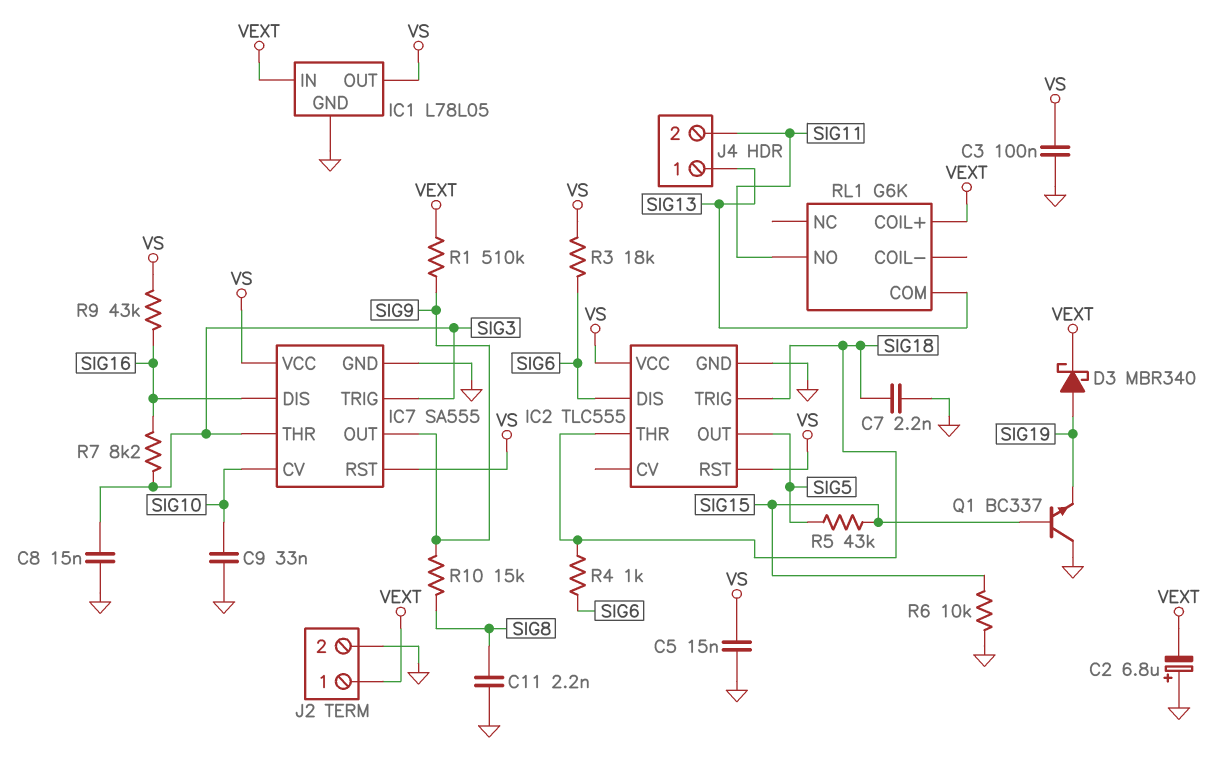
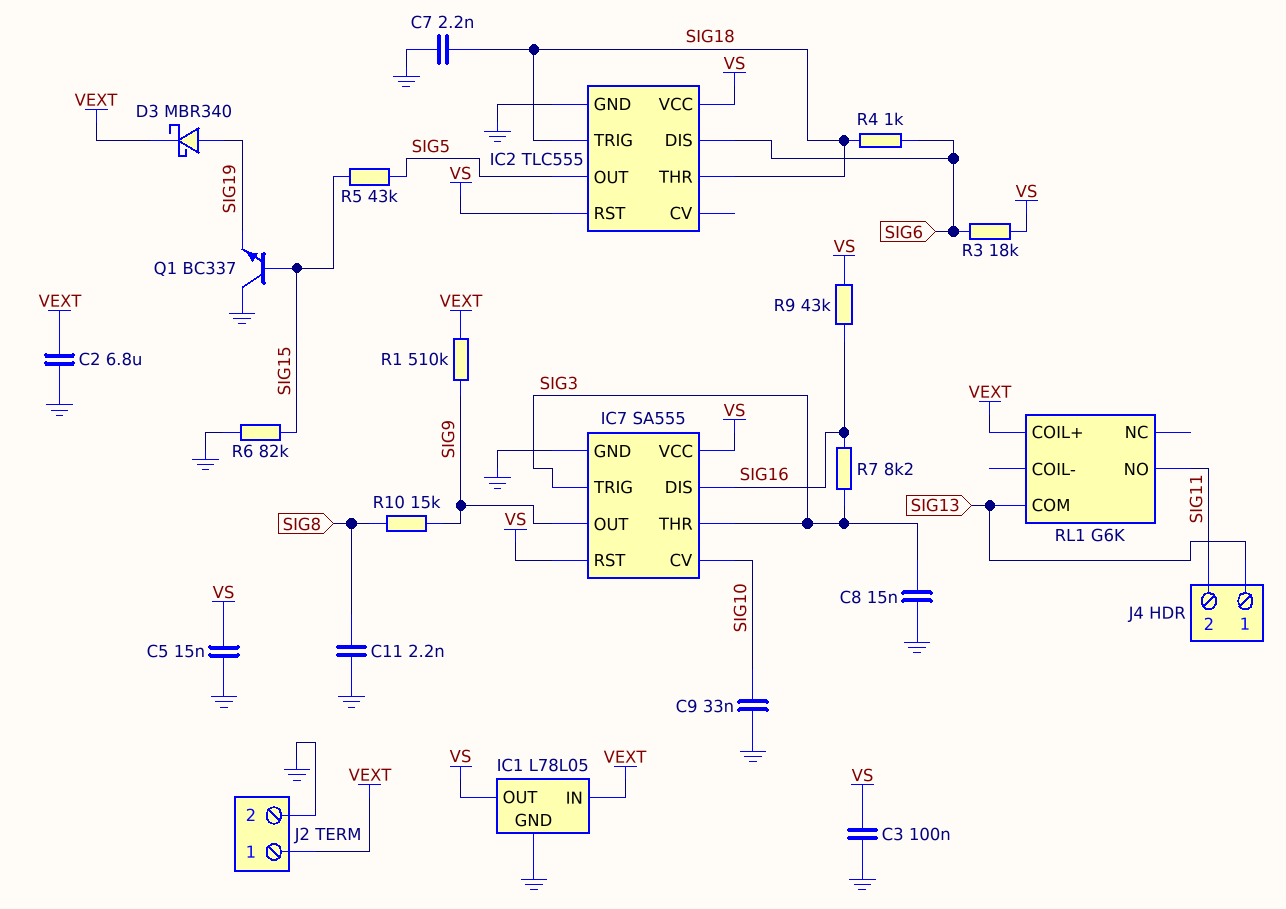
C2: 6.8uF (plus GND, minus VEXT) -> 6.8uF (GND, VEXT)
R6: 10k (GND, SIG15) -> 82k (GND, SIG15)

